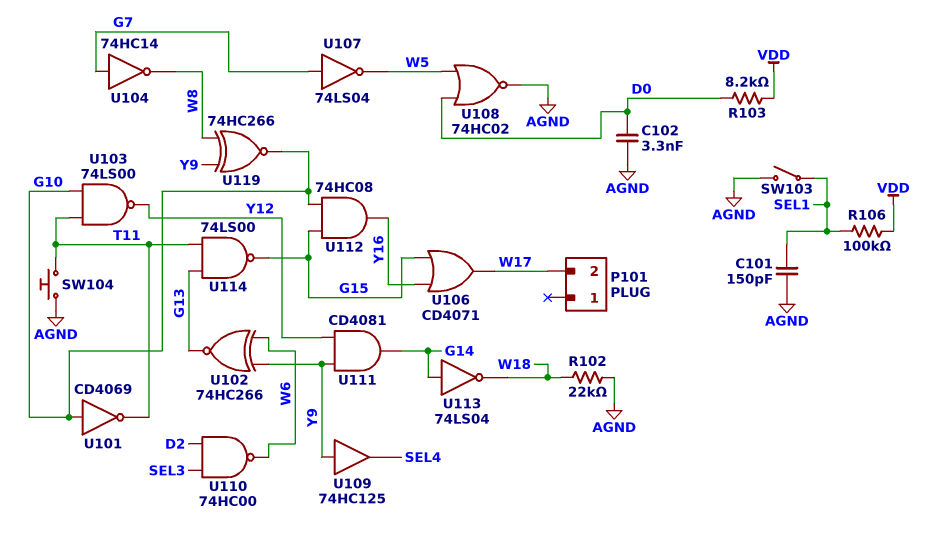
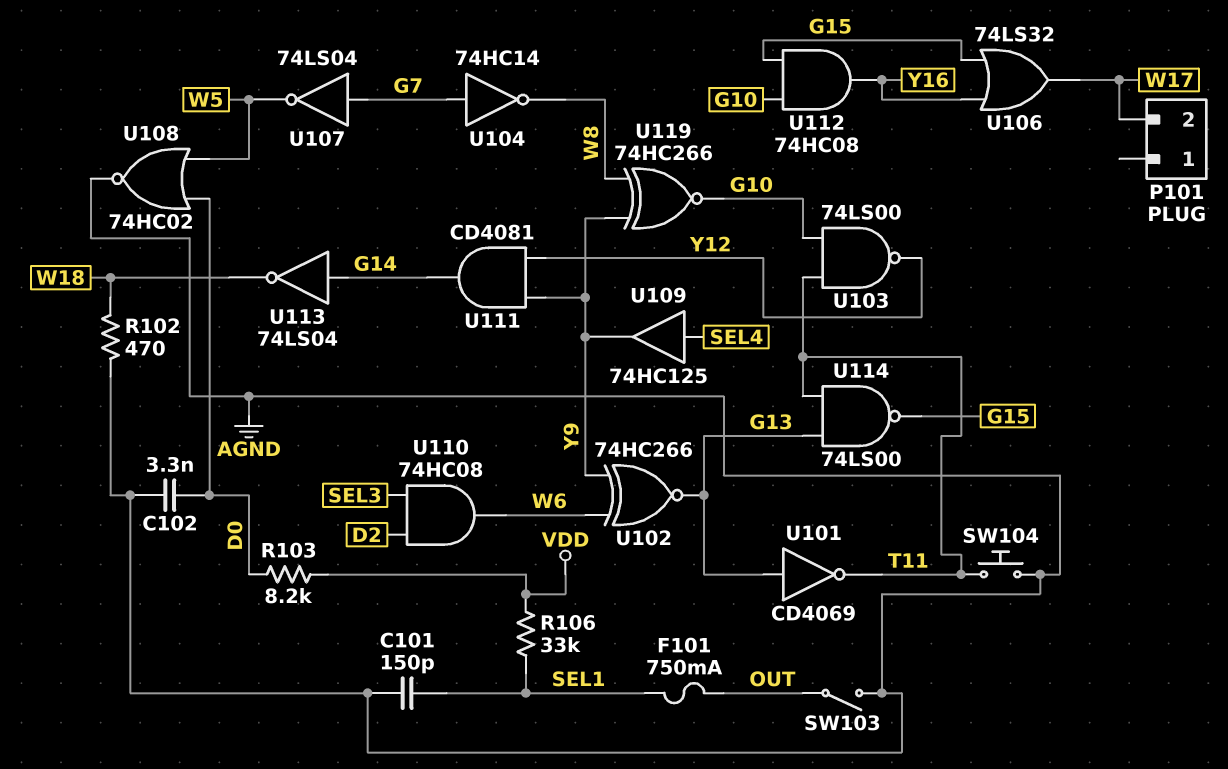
F101: none -> 750mA (OUT, SEL1)
R102: 22k (AGND, W18) -> 470 (AGND, W18)
R106: 100k (SEL1, VDD) -> 33k (SEL1, VDD)
SW103: switch (AGND, SEL1) -> switch (AGND, OUT)
U101: NOT CD4069 (in G10, out T11) -> NOT CD4069 (in G13, out T11)
U106: OR CD4071 (in G15, in Y16, out W17) -> OR 74LS32 (in G15, in Y16, out W17)
U109: buffer 74HC125 (in Y9, out SEL4) -> buffer 74HC125 (in SEL4, out Y9)
U110: NAND 74HC00 (in D2, in SEL3, out W6) -> AND 74HC08 (in D2, in SEL3, out W6)

